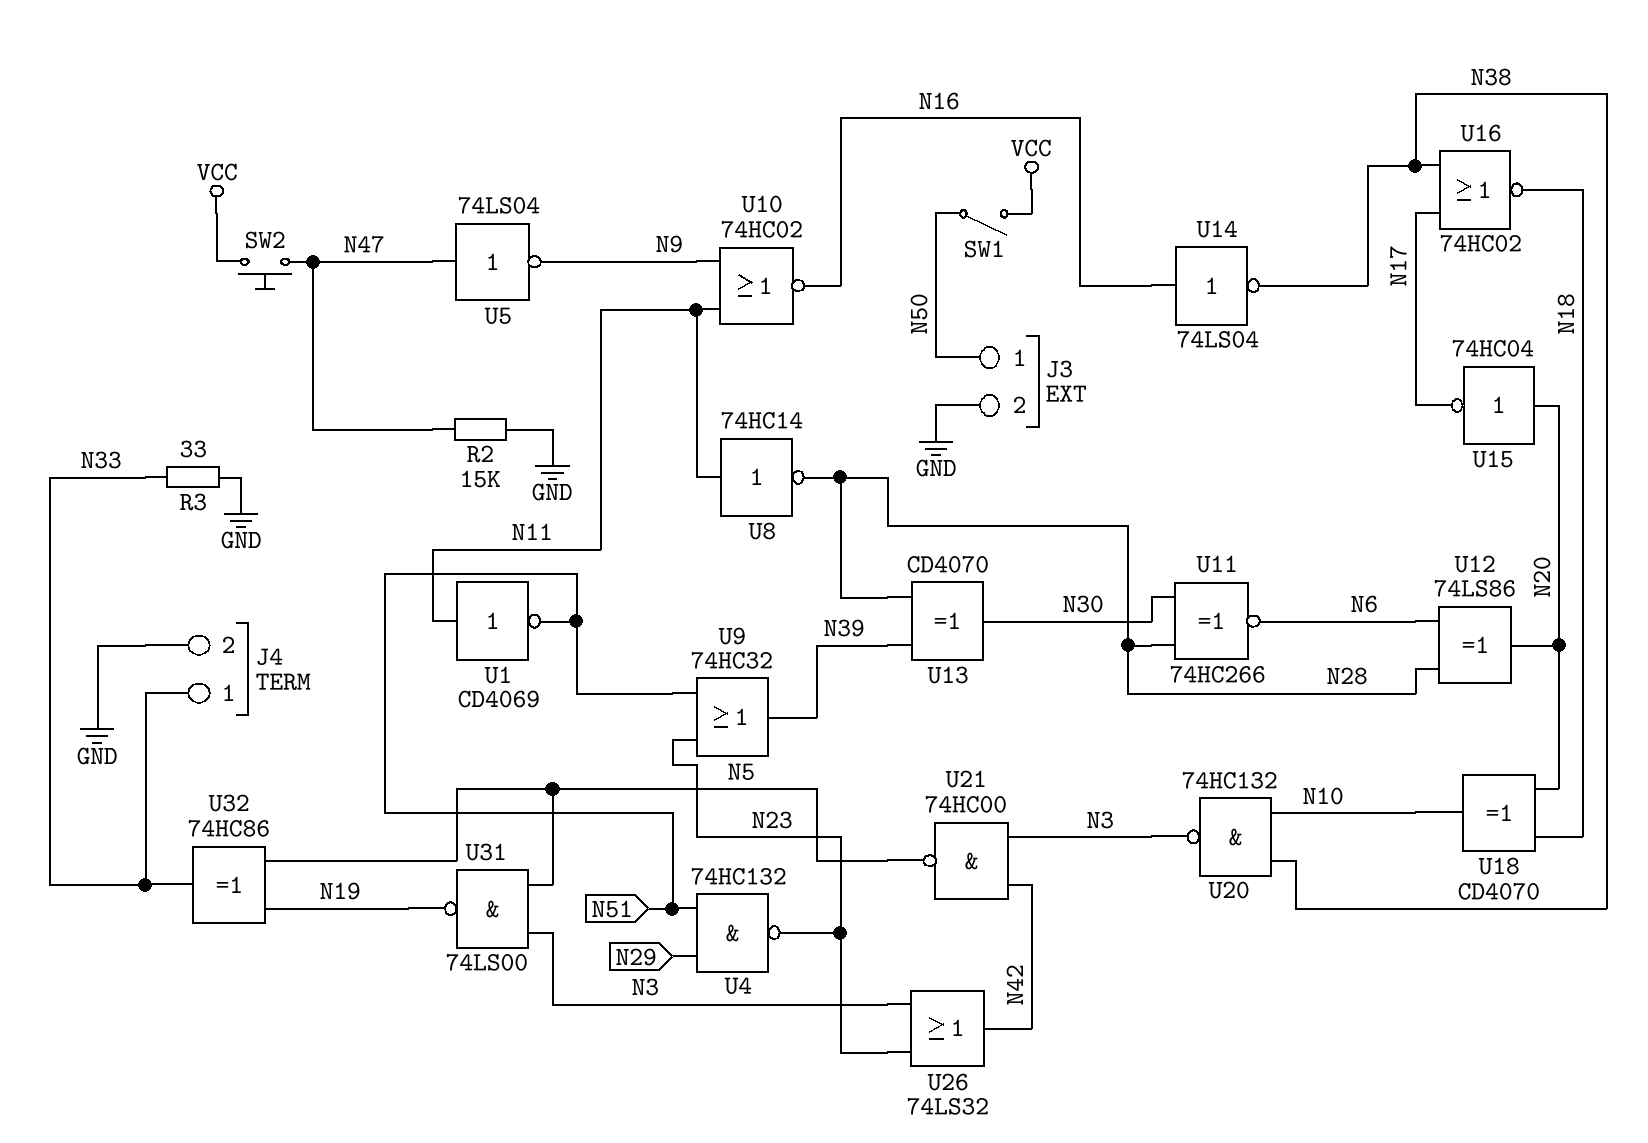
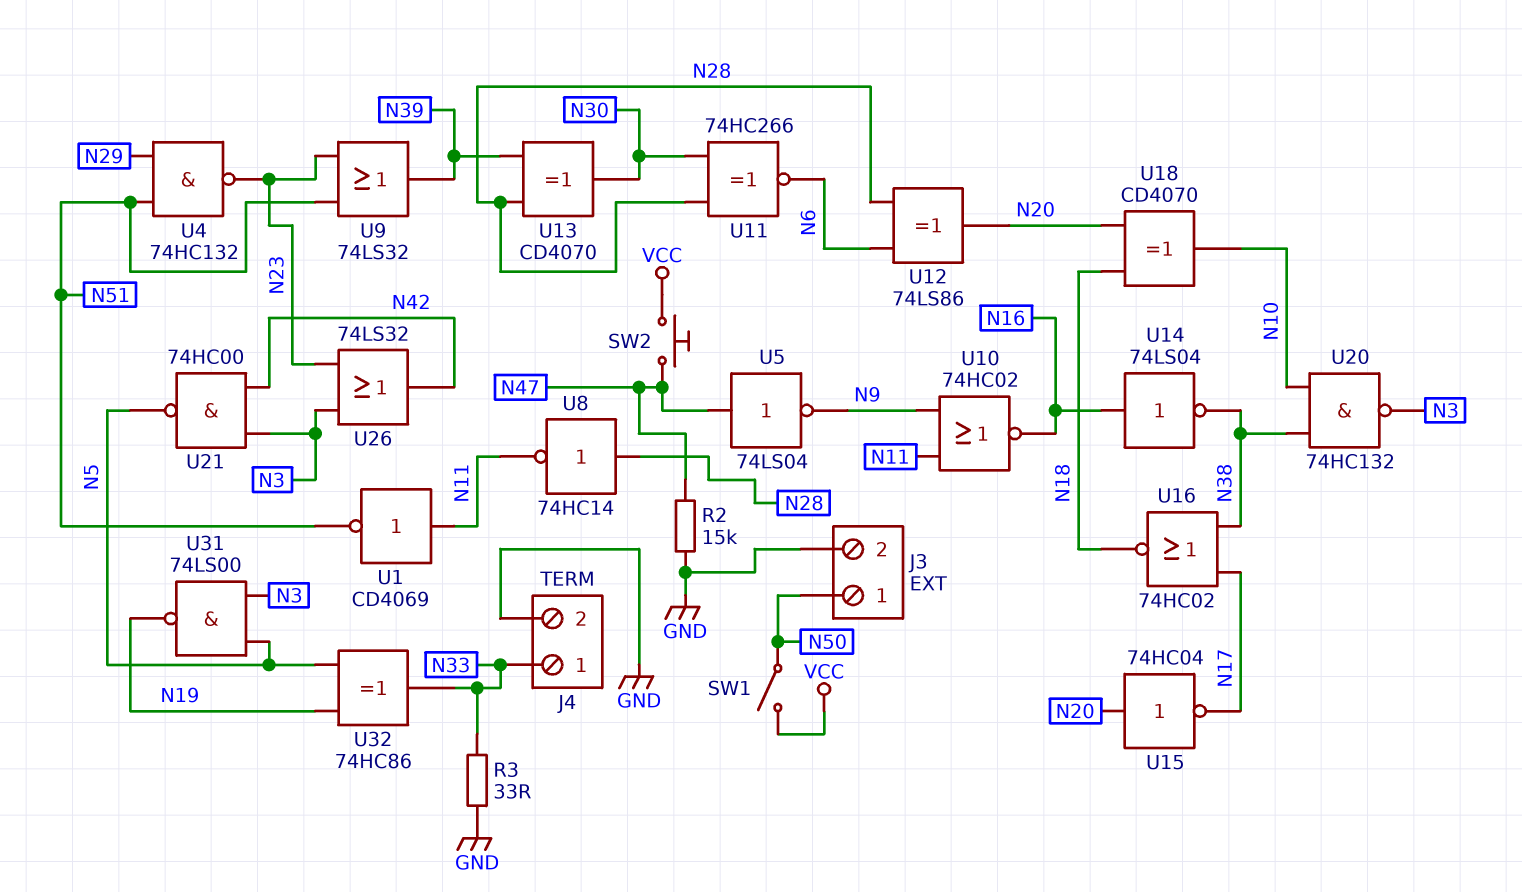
U8: NOT 74HC14 (in N11, out N28) -> NOT 74HC14 (in N28, out N11)
U9: OR 74HC32 (in N23, in N51, out N39) -> OR 74LS32 (in N23, in N51, out N39)

